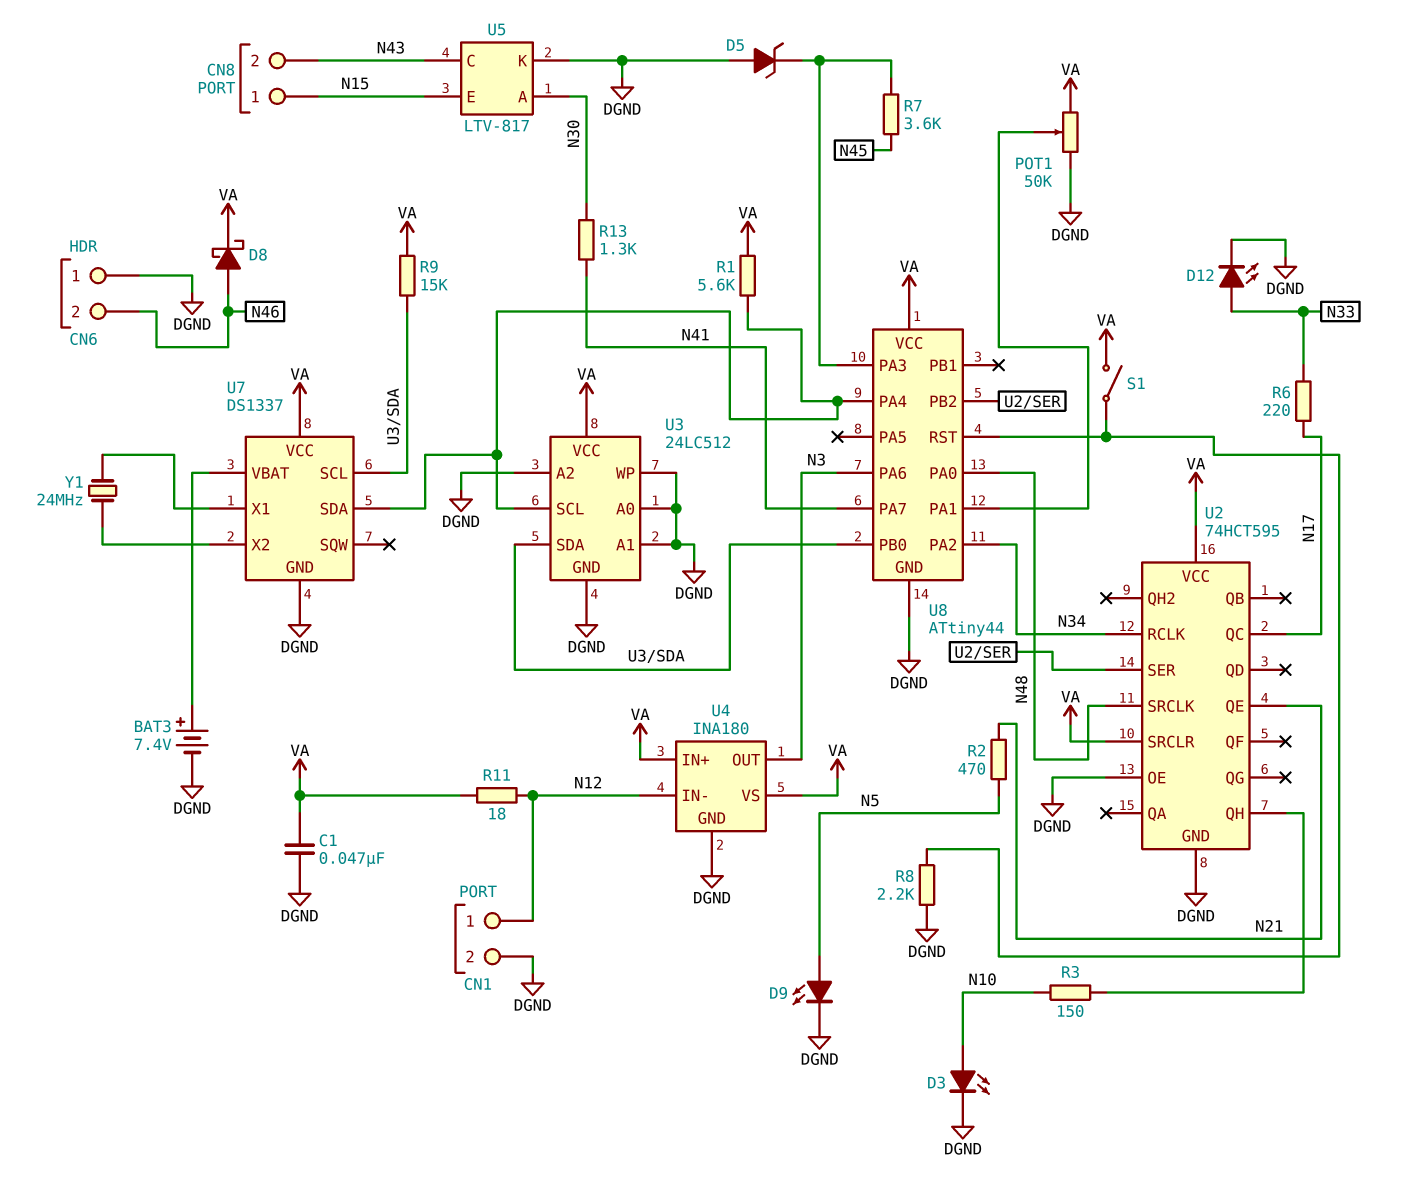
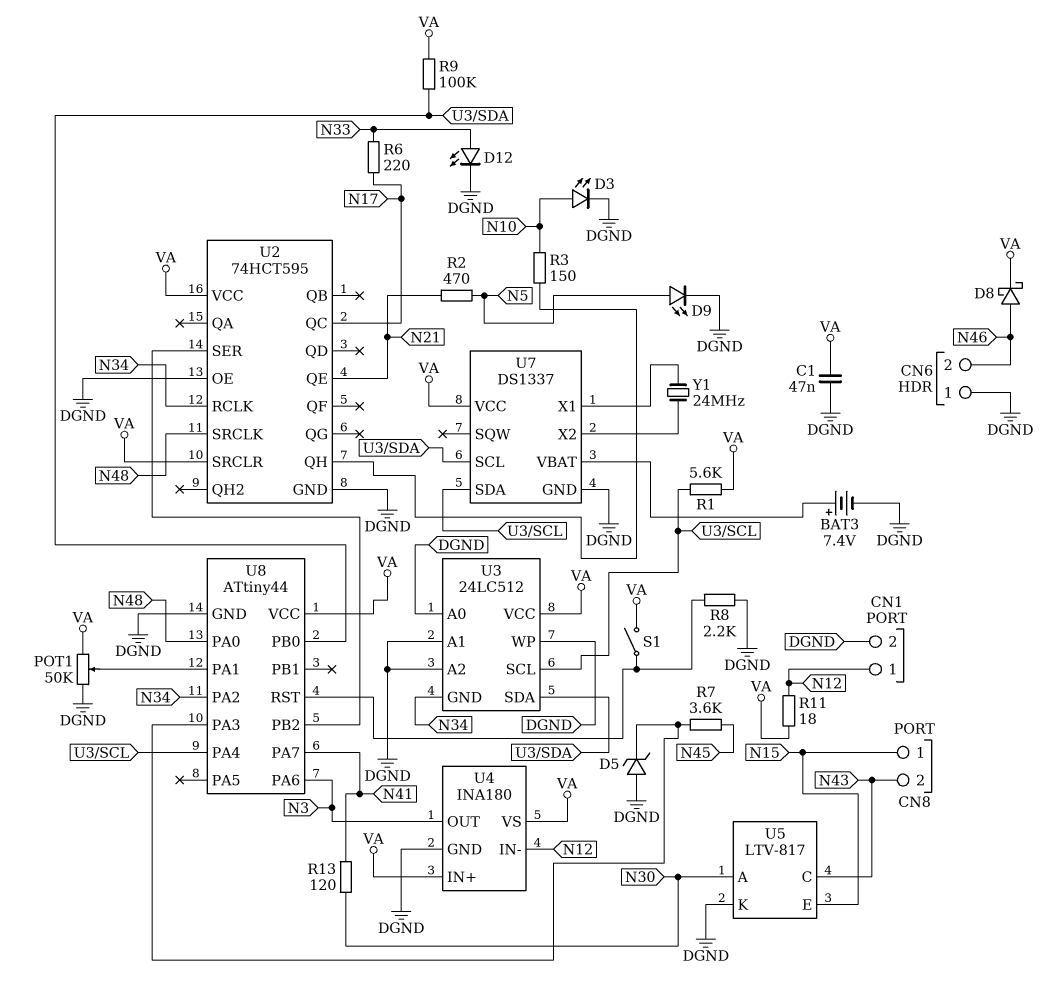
R9: 15k (U3/SDA, VA) -> 100k (U3/SDA, VA)
R13: 1.3k (N30, N41) -> 120 (N30, N41)
U3 pin GND: DGND -> N34

